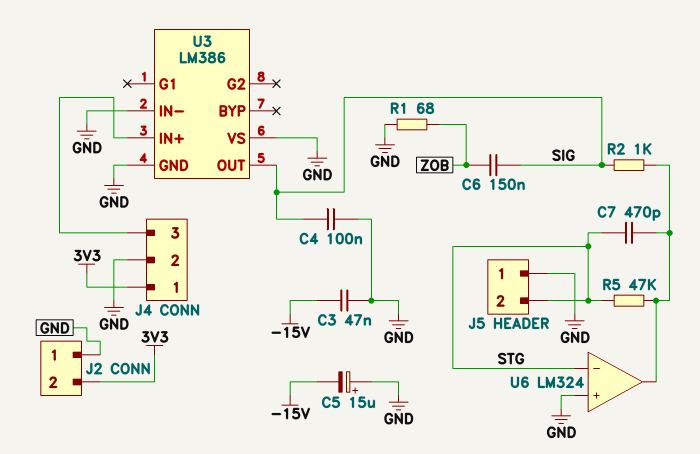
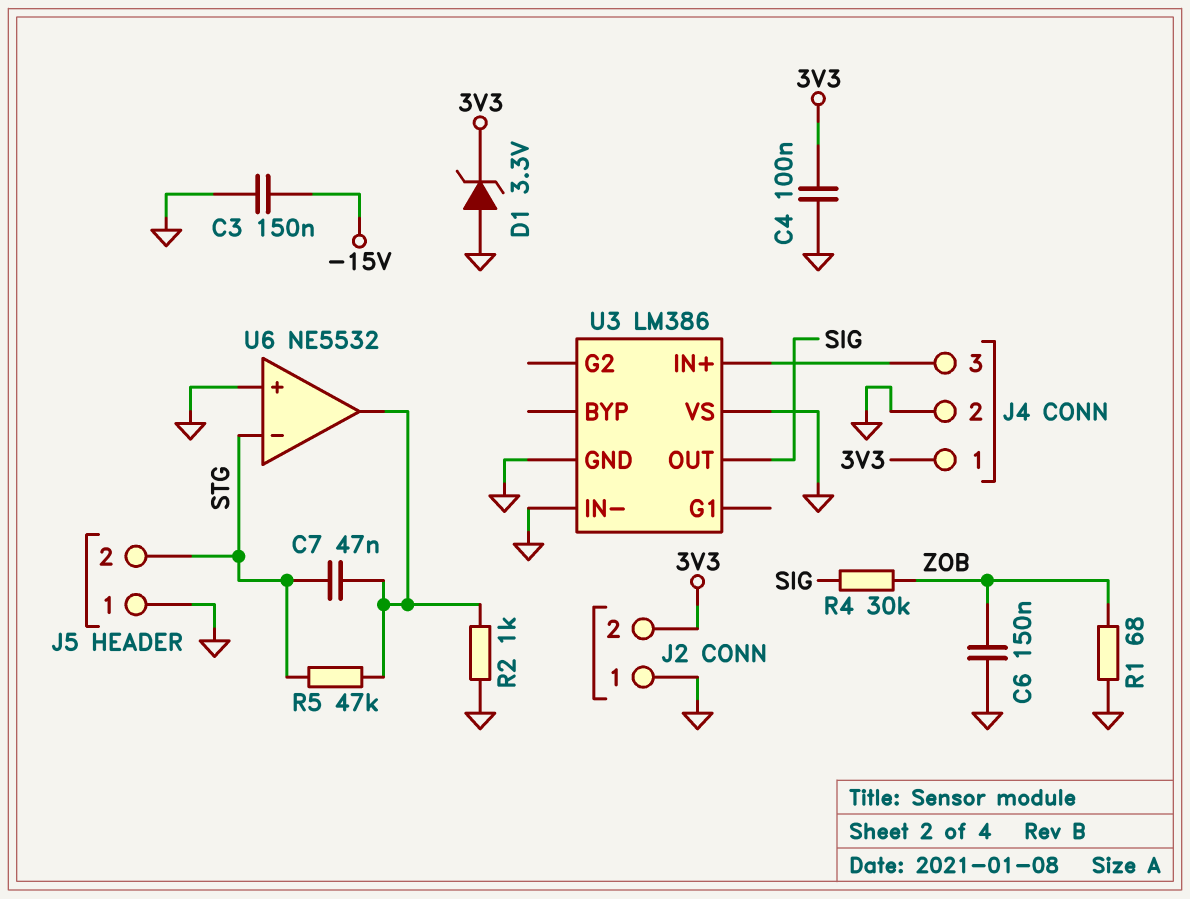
C3: 47nF (-15V, GND) -> 150nF (-15V, GND)
C4: 100nF (GND, SIG) -> 100nF (3V3, GND)
C5: 15uF (plus GND, minus -15V) -> none
C6: 150nF (SIG, ZOB) -> 150nF (GND, ZOB)
C7: 470pF (STG, U6/out) -> 47nF (STG, U6/out)
D1: none -> zener 3.3V (A GND, K 3V3)
R2: 1k (SIG, U6/out) -> 1k (GND, U6/out)
R4: none -> 30k (SIG, ZOB)
U6: LM324 -> NE5532

